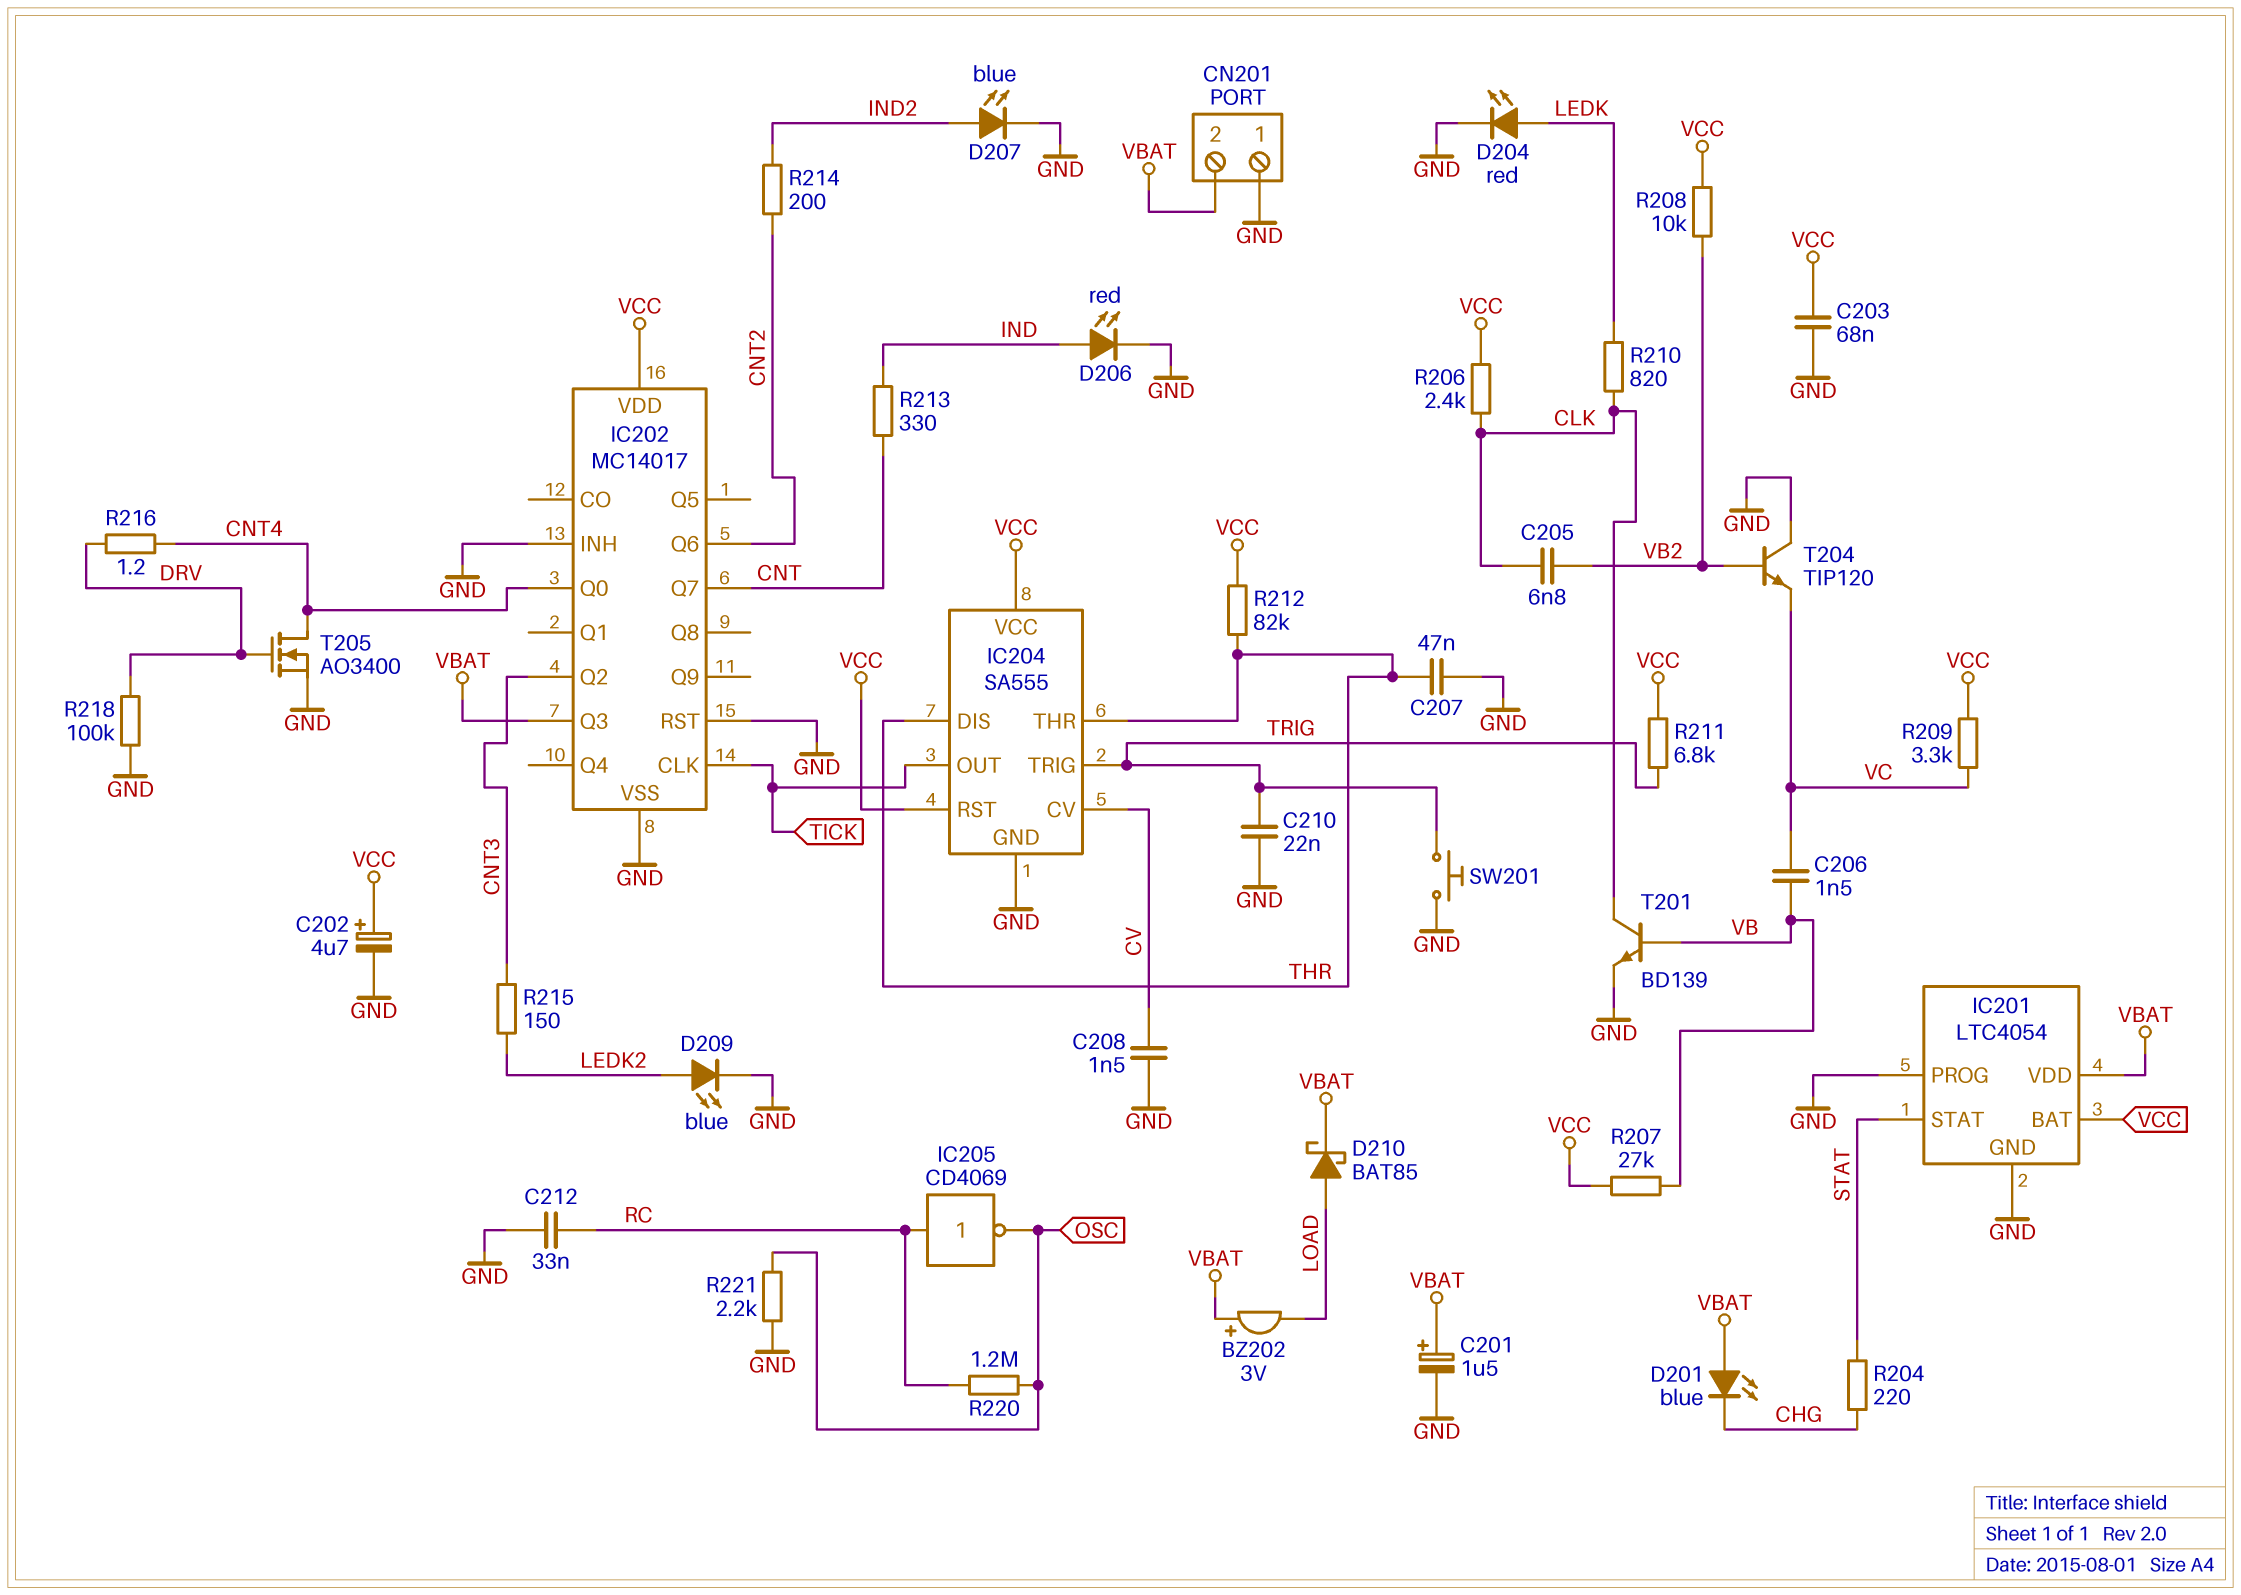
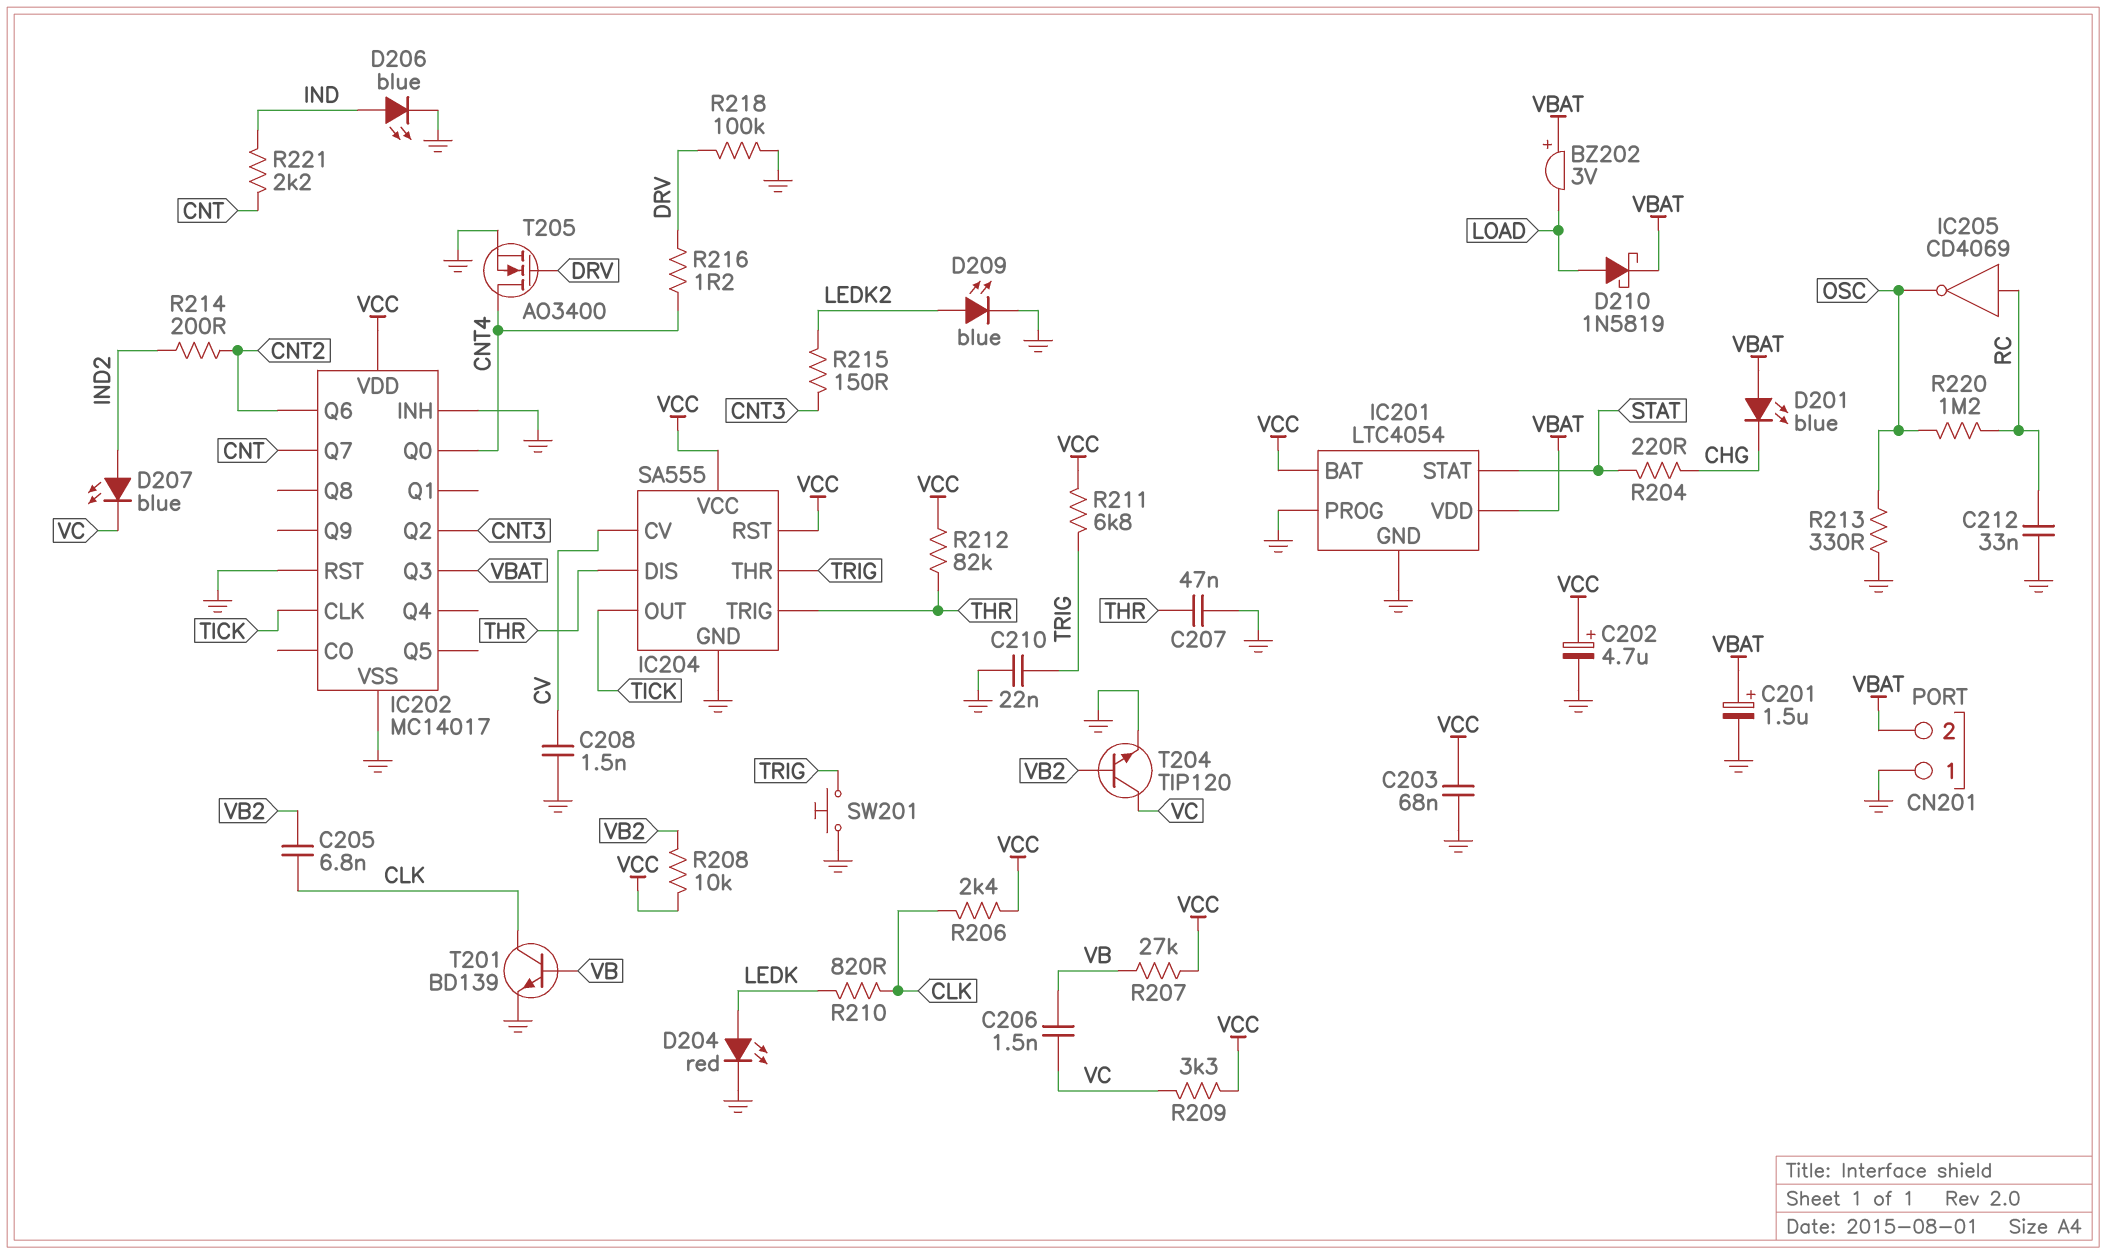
D206: LED red (A IND, K GND) -> LED blue (A IND, K GND)
D207: LED blue (A IND2, K GND) -> LED blue (A IND2, K VC)
D210: schottky BAT85 (A LOAD, K VBAT) -> schottky 1N5819 (A LOAD, K VBAT)
IC204 pin THR: THR -> TRIG
IC204 pin TRIG: TRIG -> THR
R213: 330 (CNT, IND) -> 330 (GND, OSC)
R221: 2.2k (GND, OSC) -> 2.2k (CNT, IND)
T204: NPN TIP120 (B VB2, C GND, E VC) -> NPN TIP120 (B VB2, C VC, E GND)

